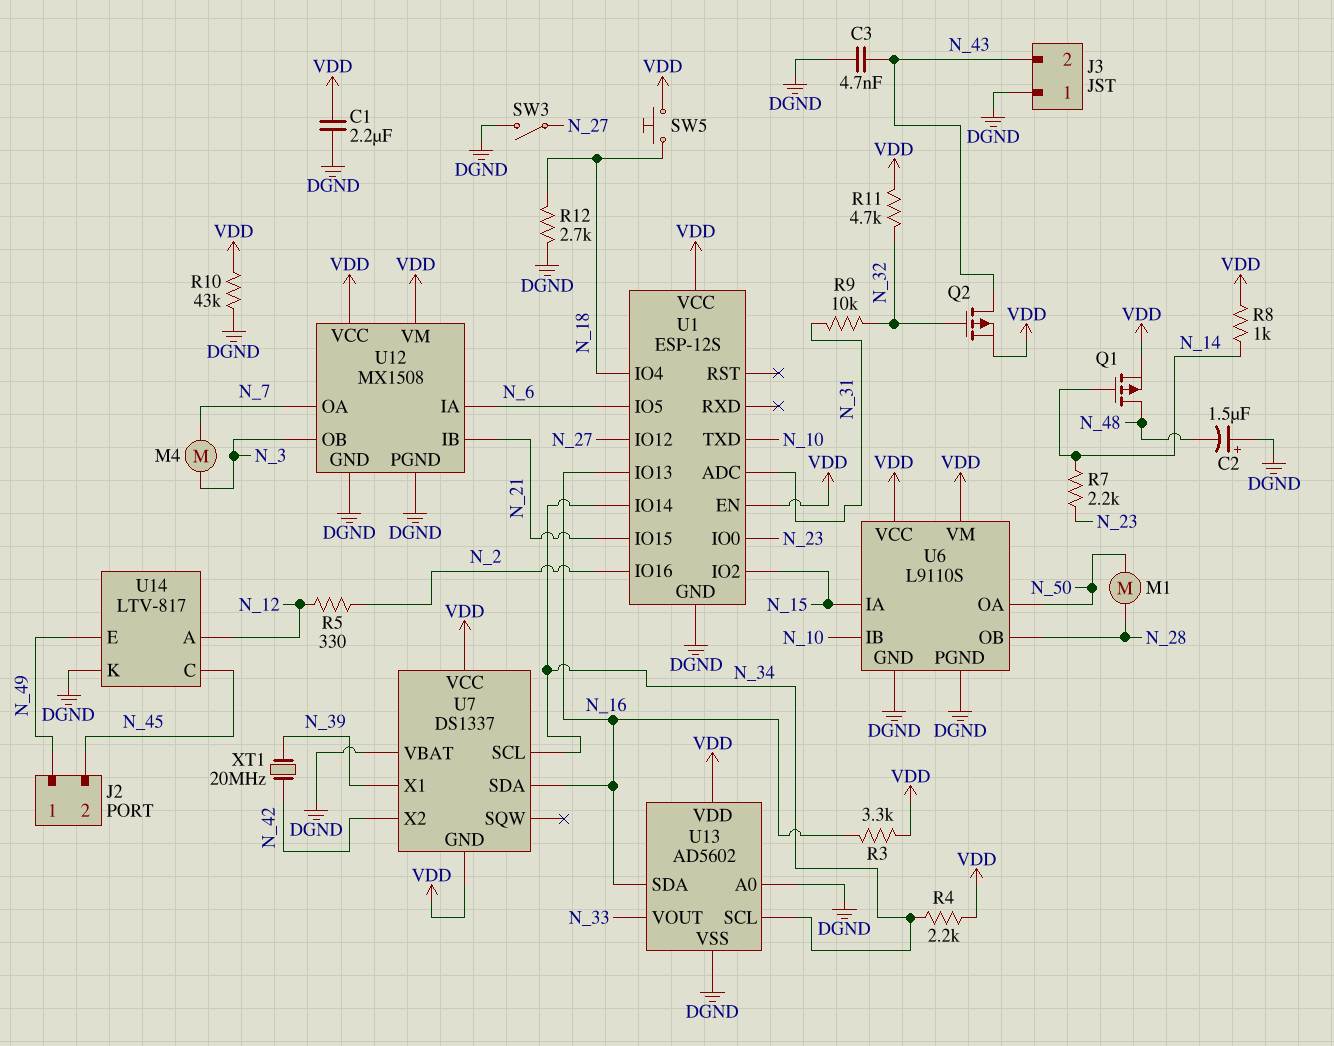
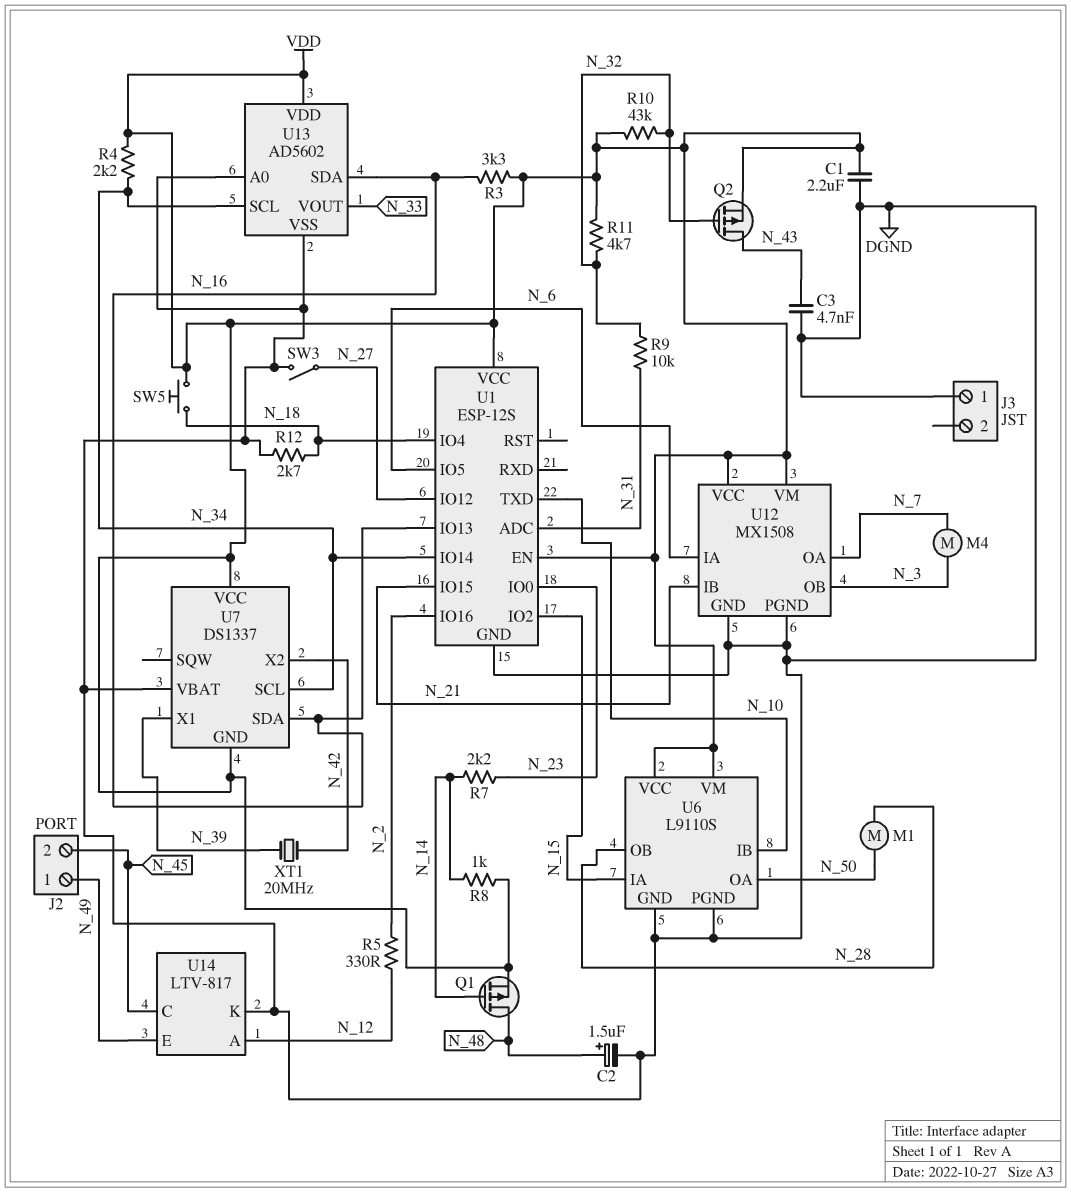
C2: 1.5uF (plus DGND, minus N_48) -> 1.5uF (plus N_48, minus DGND)
J3 pin 2: N_43 -> none
R10: 43k (DGND, VDD) -> 43k (N_32, VDD)

